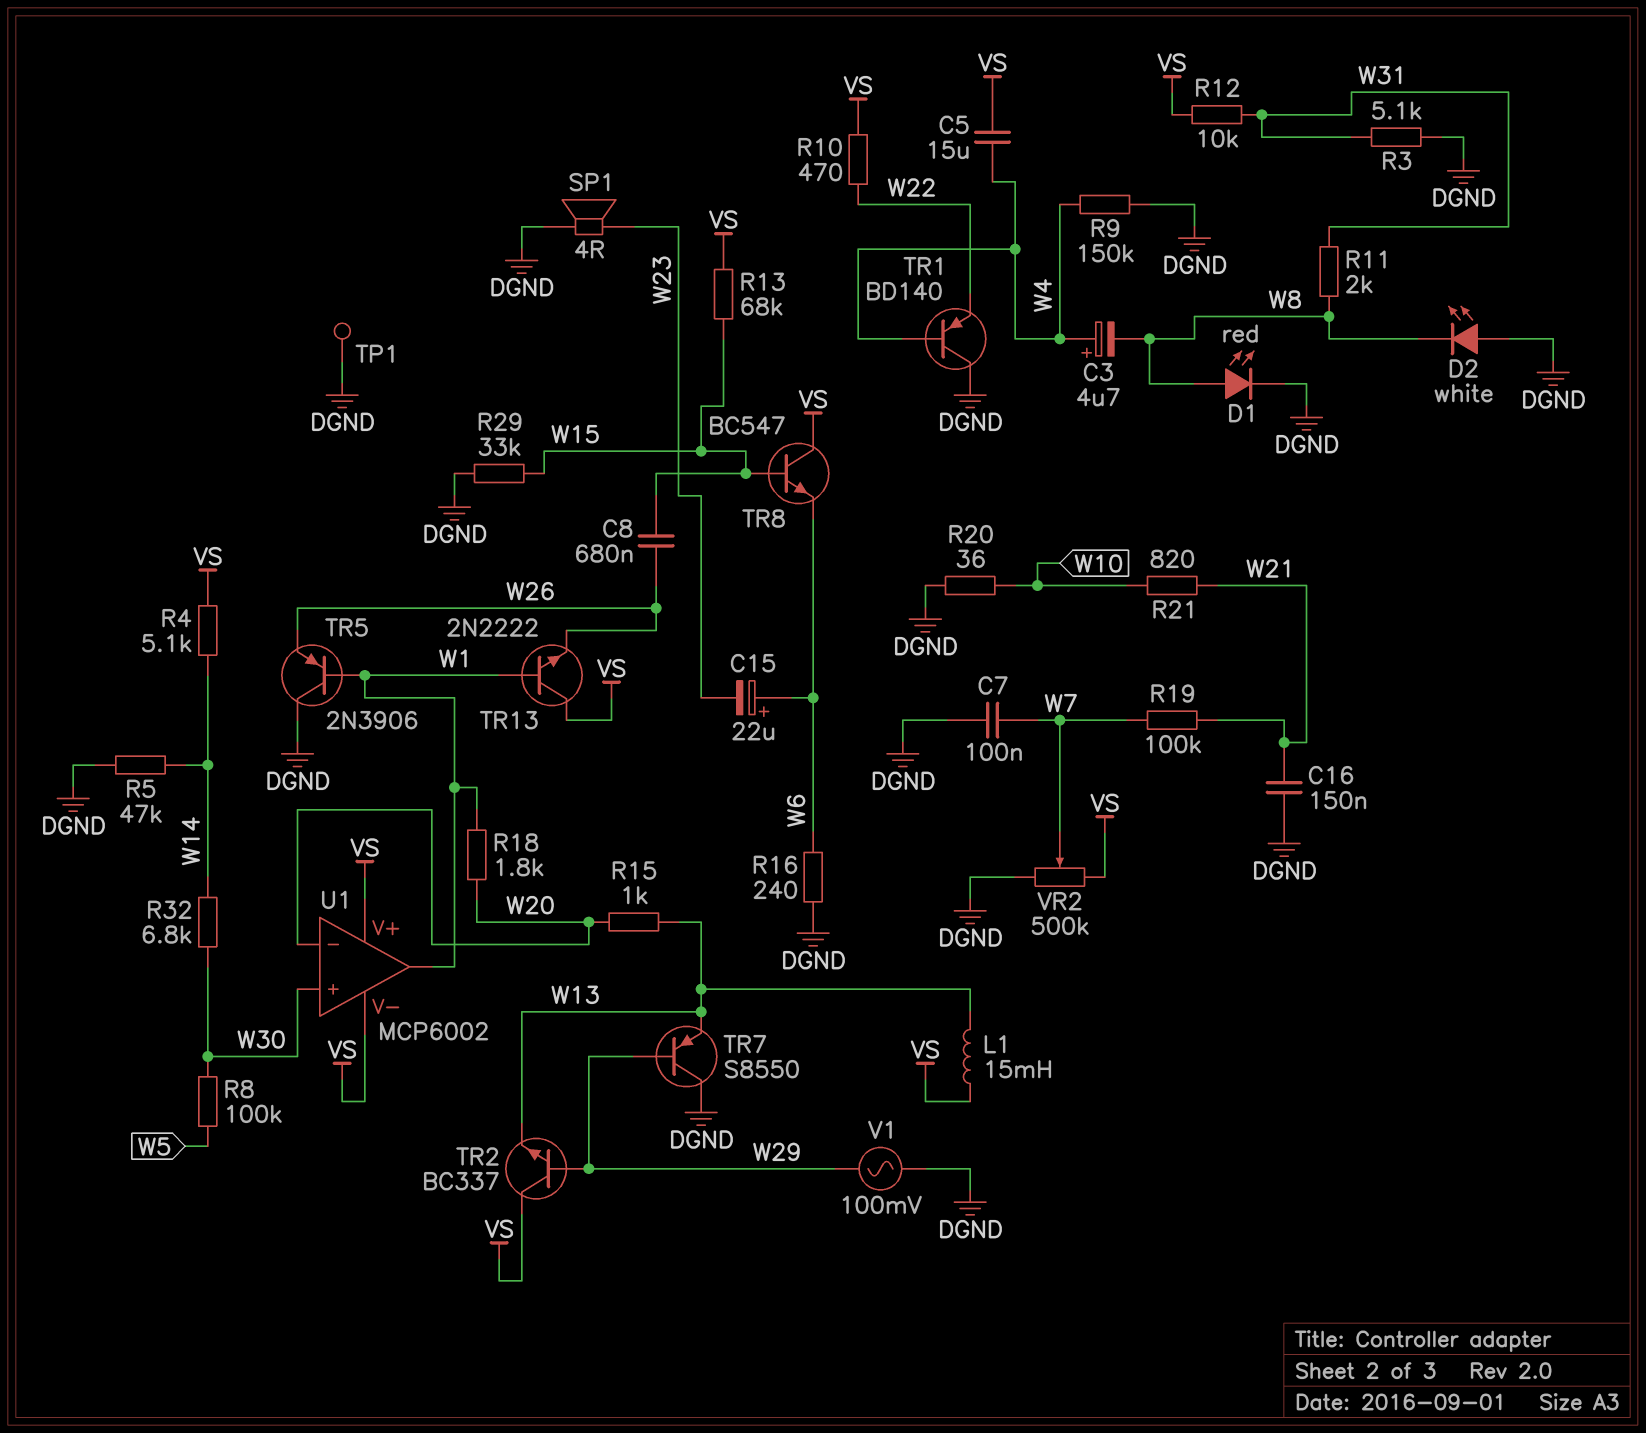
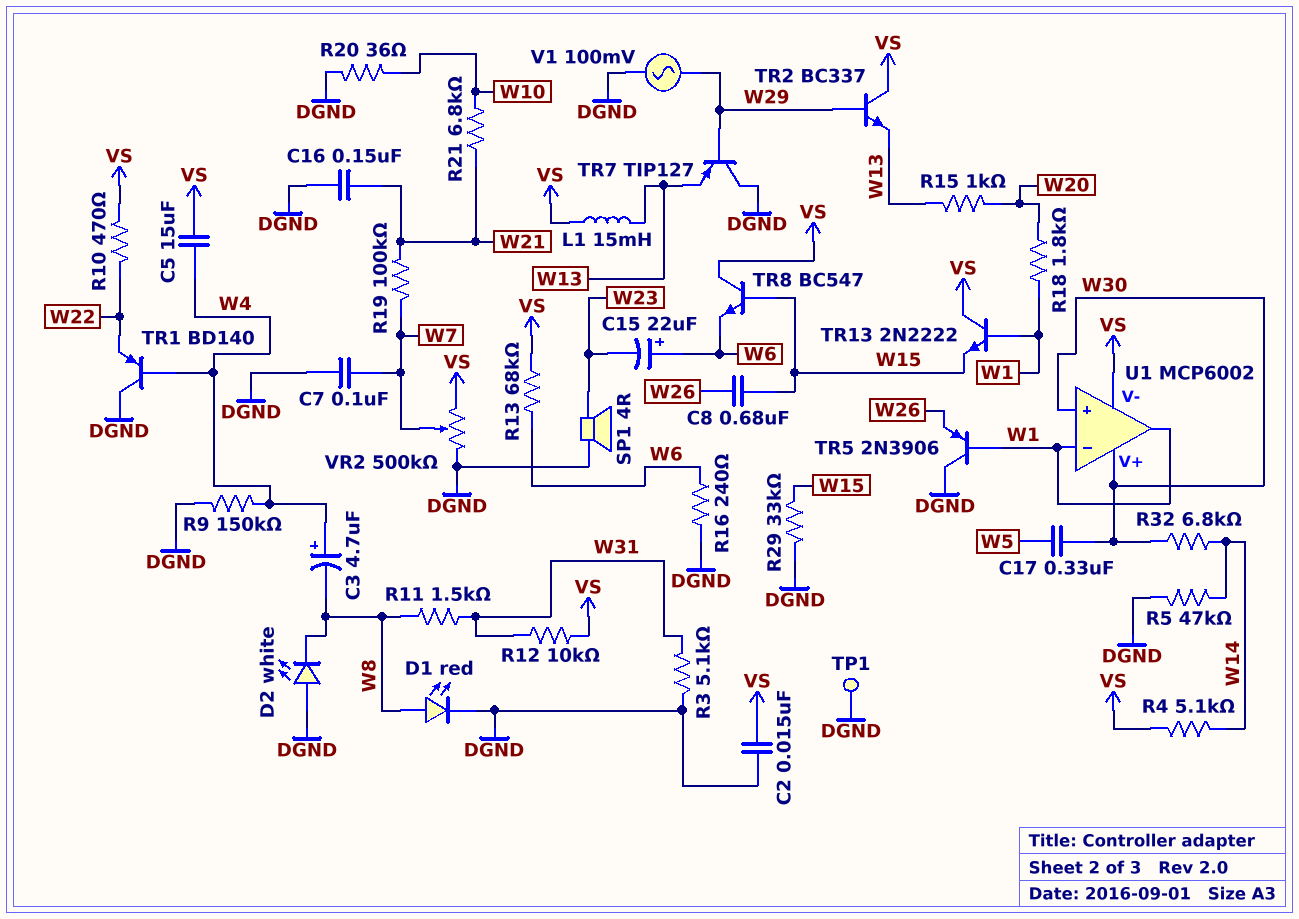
C2: none -> 15nF (DGND, VS)
C17: none -> 330nF (W5, W30)
R8: 100k (W5, W30) -> none
R11: 2k (W8, W31) -> 1.5k (W8, W31)
R13: 68k (VS, W15) -> 68k (VS, W6)
R21: 820 (W10, W21) -> 6.8k (W10, W21)
TR7: PNP S8550 (B W29, C DGND, E W13) -> PNP TIP127 (B W29, C DGND, E W13)
TR13: NPN 2N2222 (B W1, C VS, E W26) -> NPN 2N2222 (B W1, C VS, E W15)
U1 pin V+: VS -> W30
U1 pin in-: W20 -> W1

